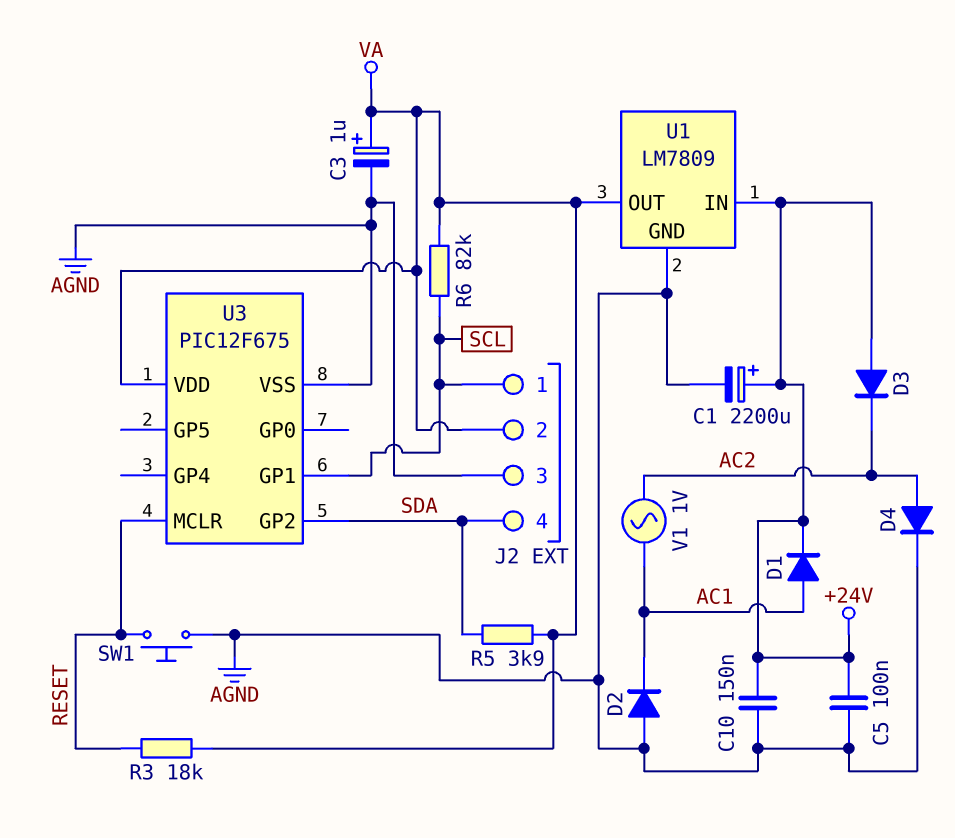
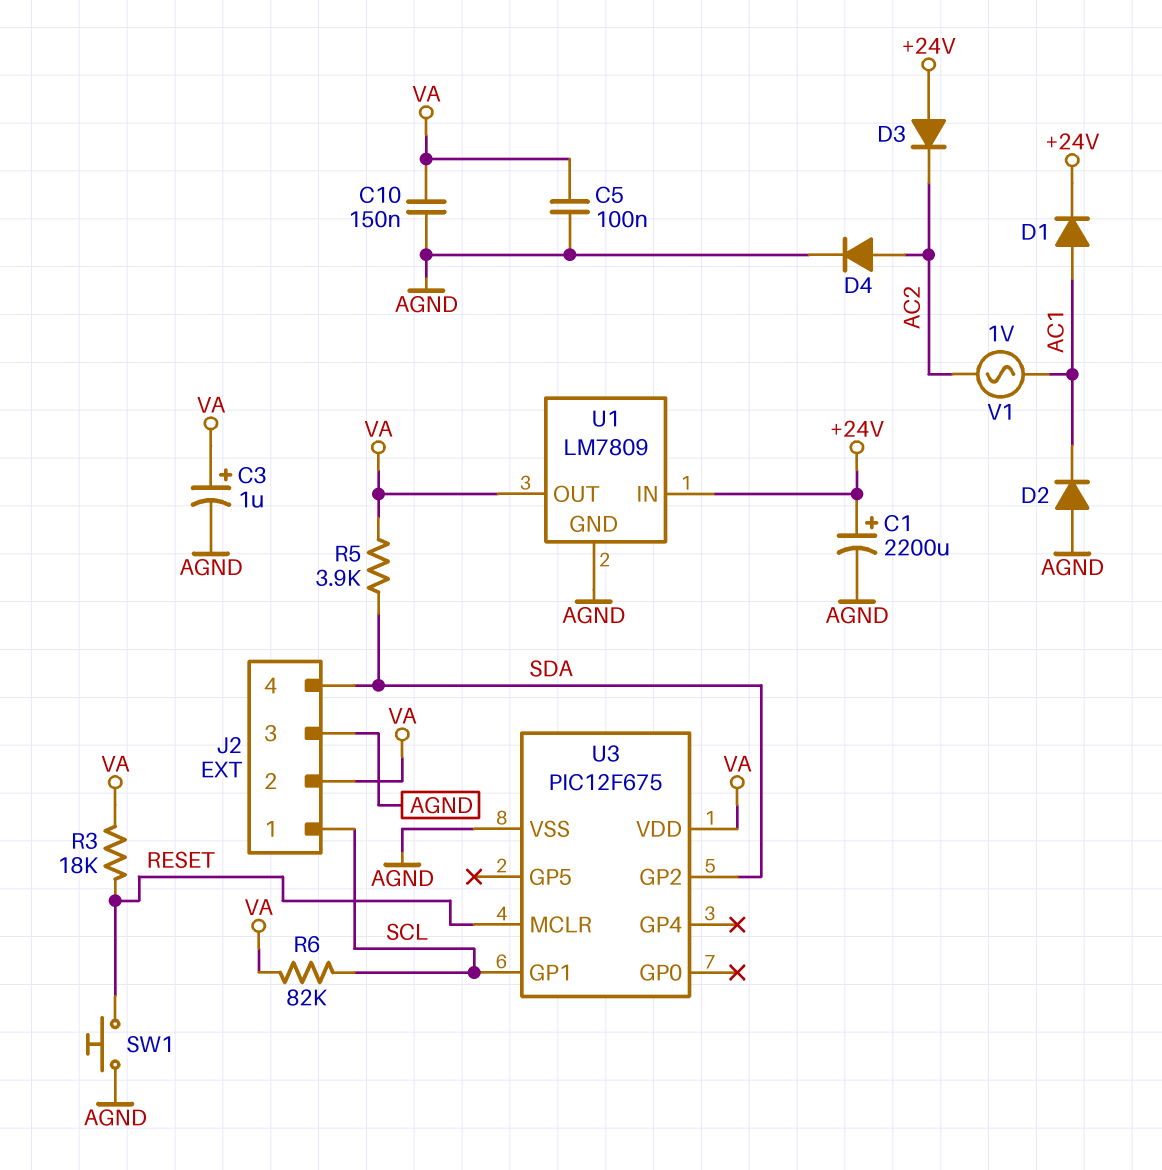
C5: 100nF (+24V, AGND) -> 100nF (AGND, VA)
C10: 150nF (+24V, AGND) -> 150nF (AGND, VA)

